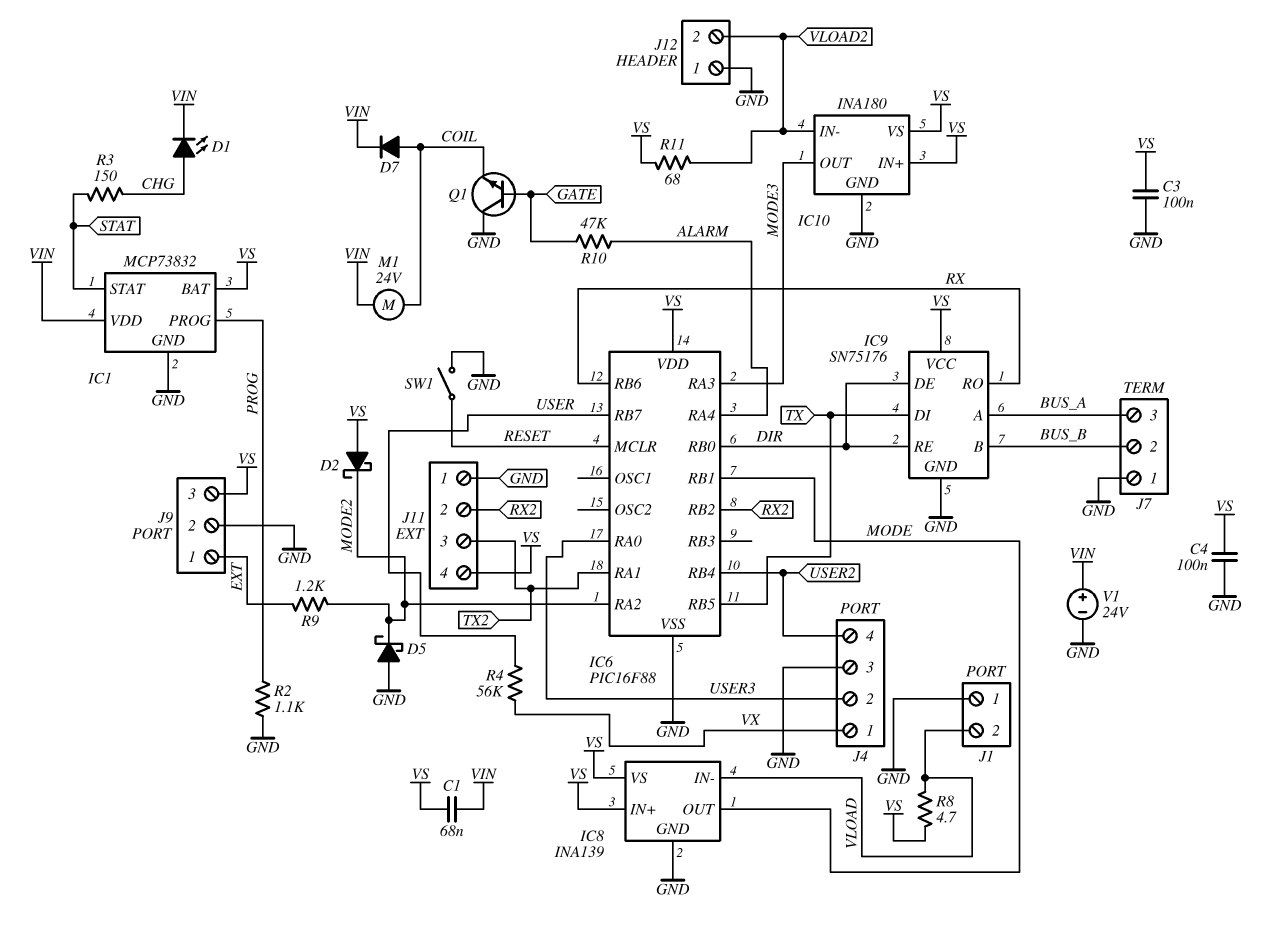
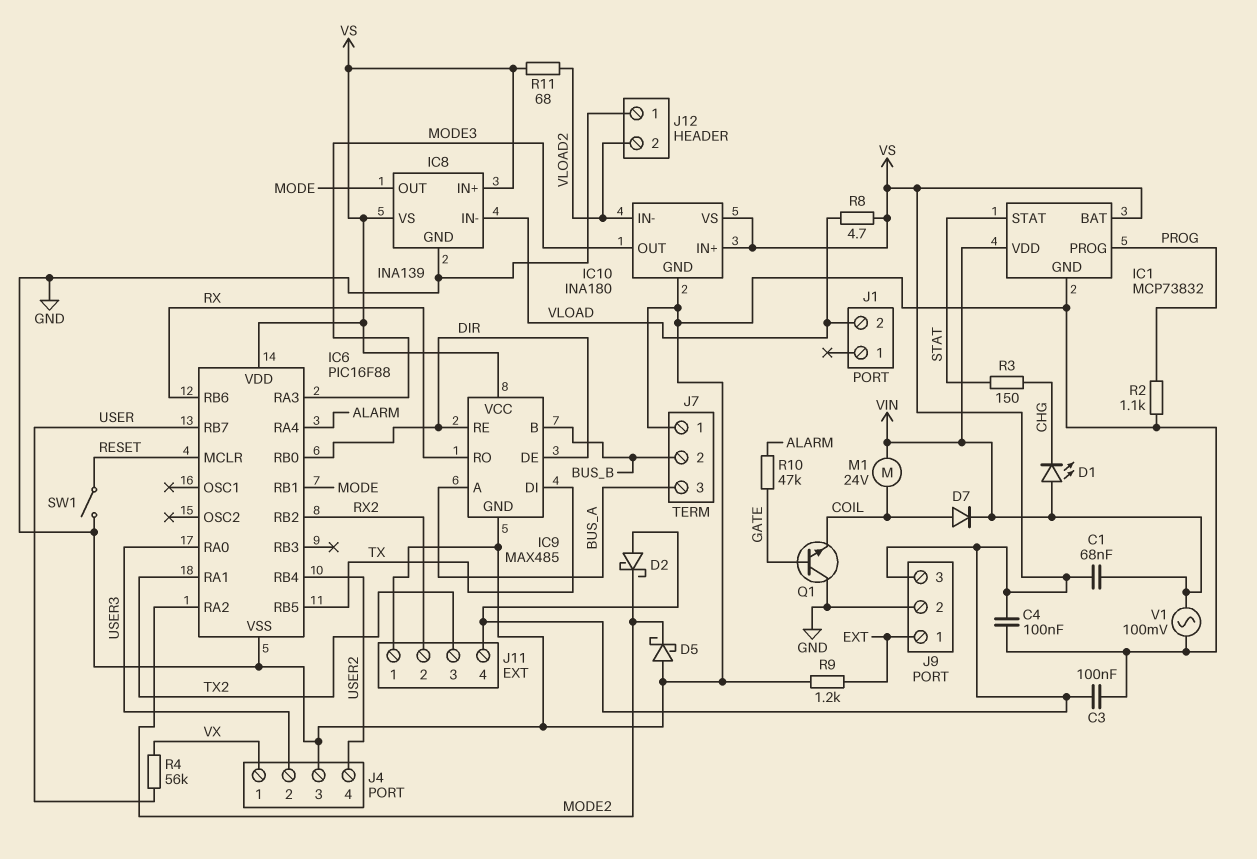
D1: LED (A CHG, K VIN) -> LED (A VIN, K CHG)
IC9: SN75176 -> MAX485
J1 pin 1: GND -> none
R9: 1.2k (EXT, MODE2) -> 1.2k (EXT, GND)
V1: 24V (plus VIN, minus GND) -> AC 100mV (GND, VIN)

